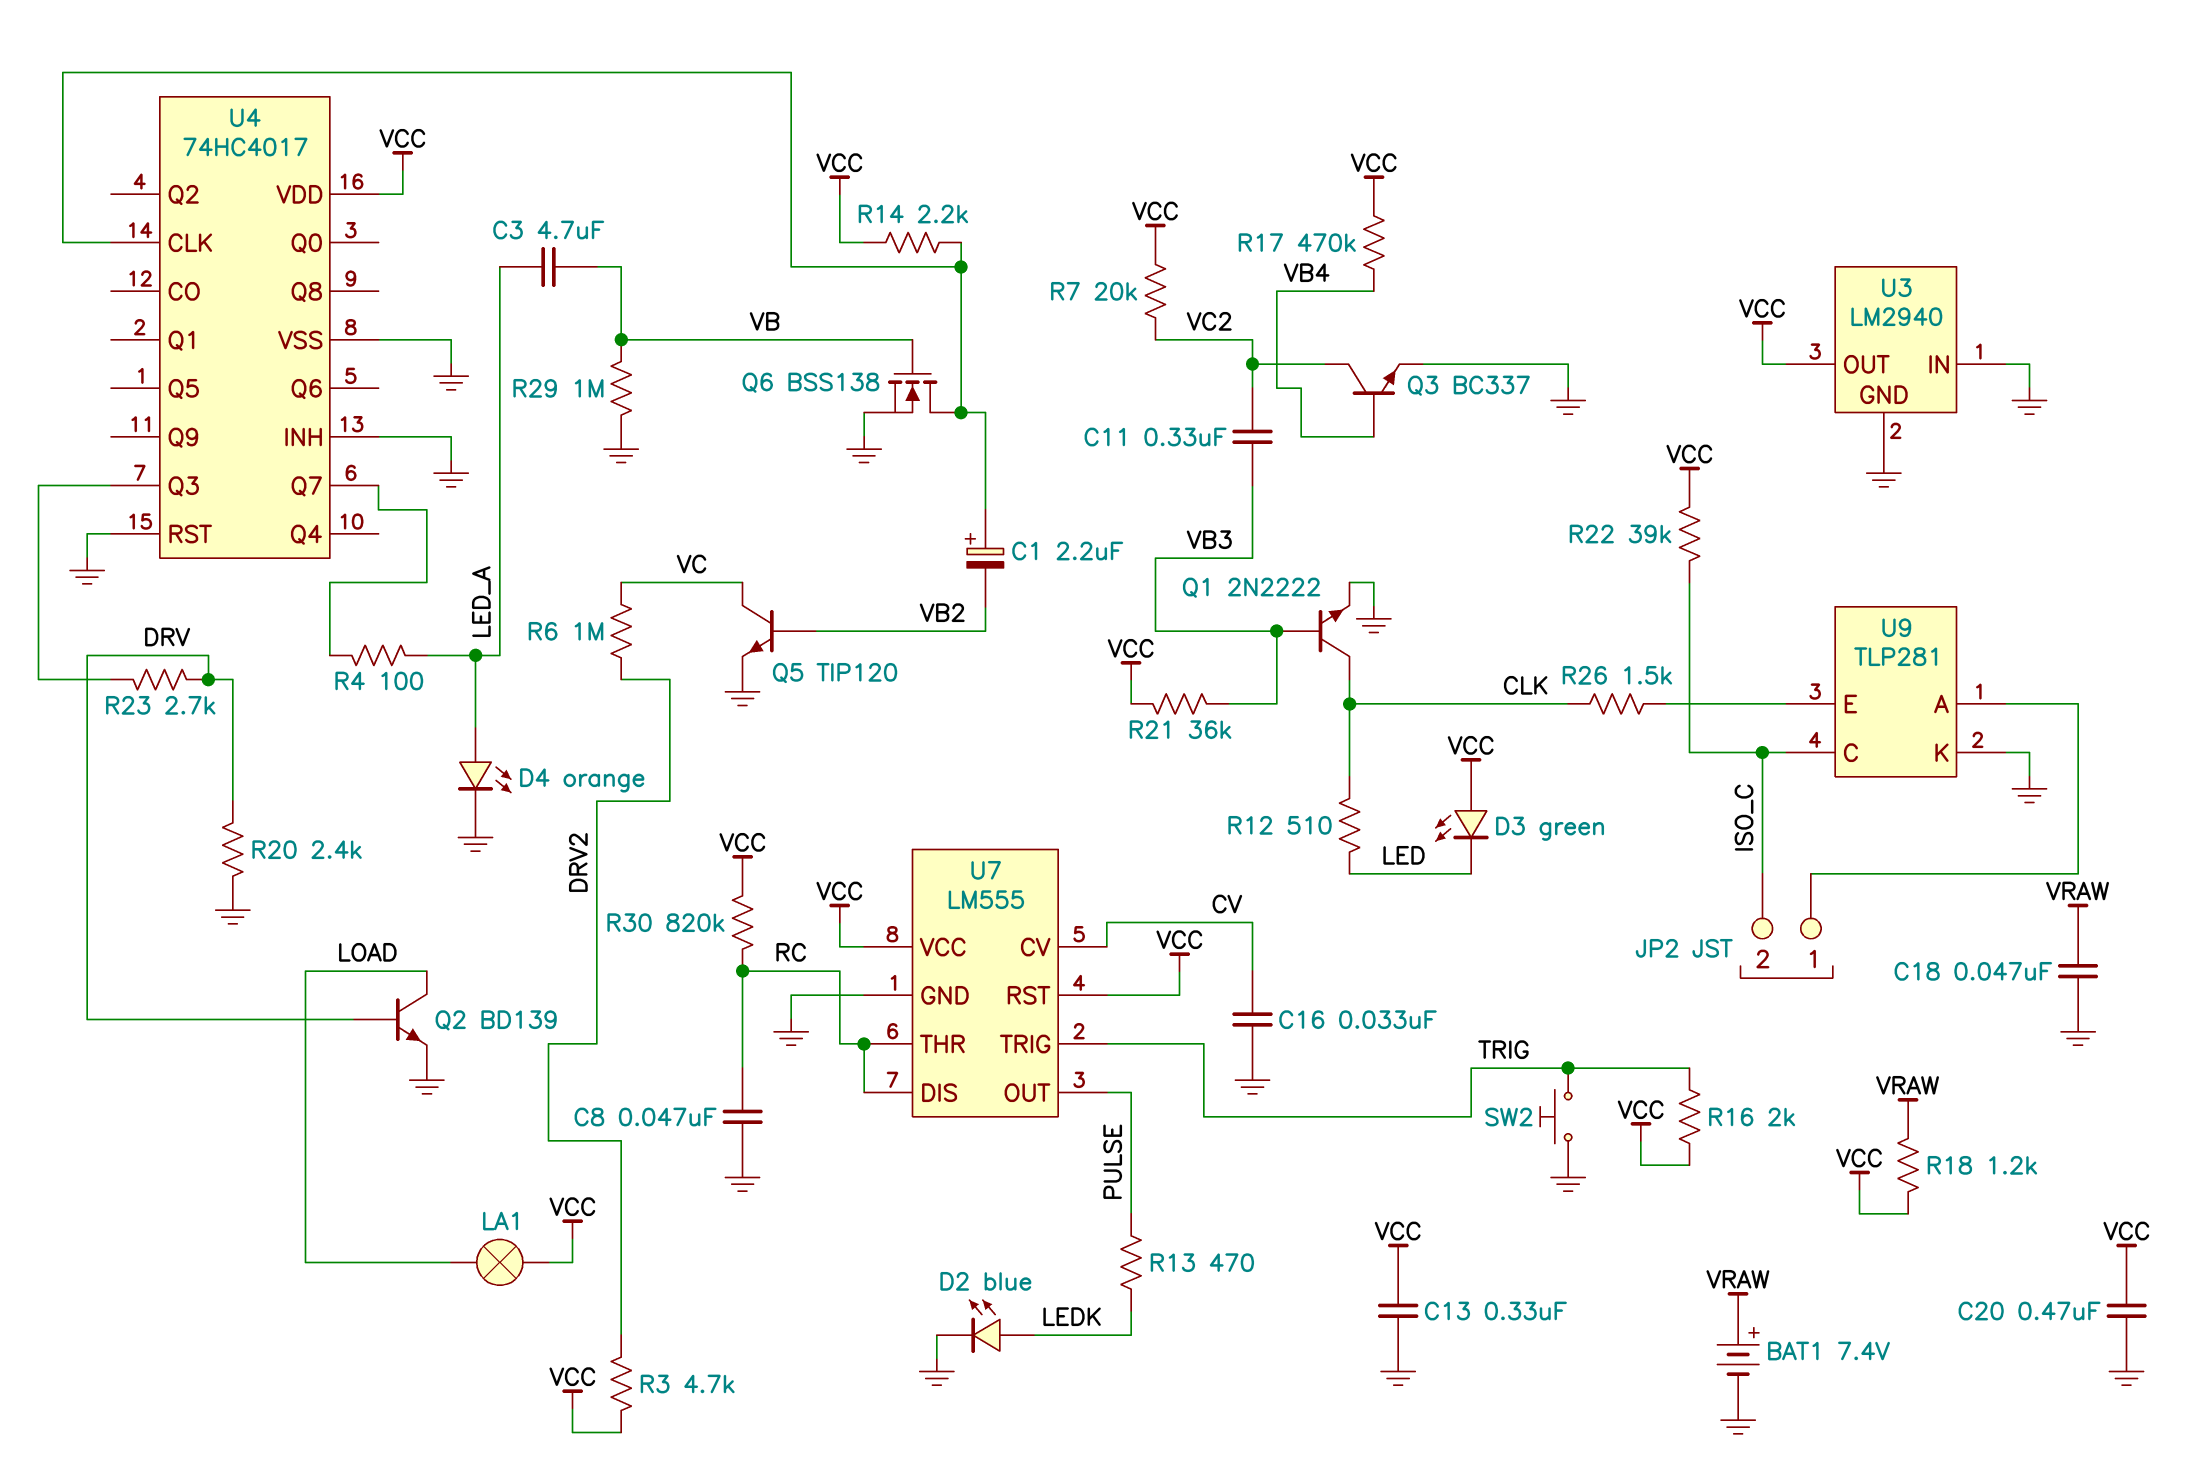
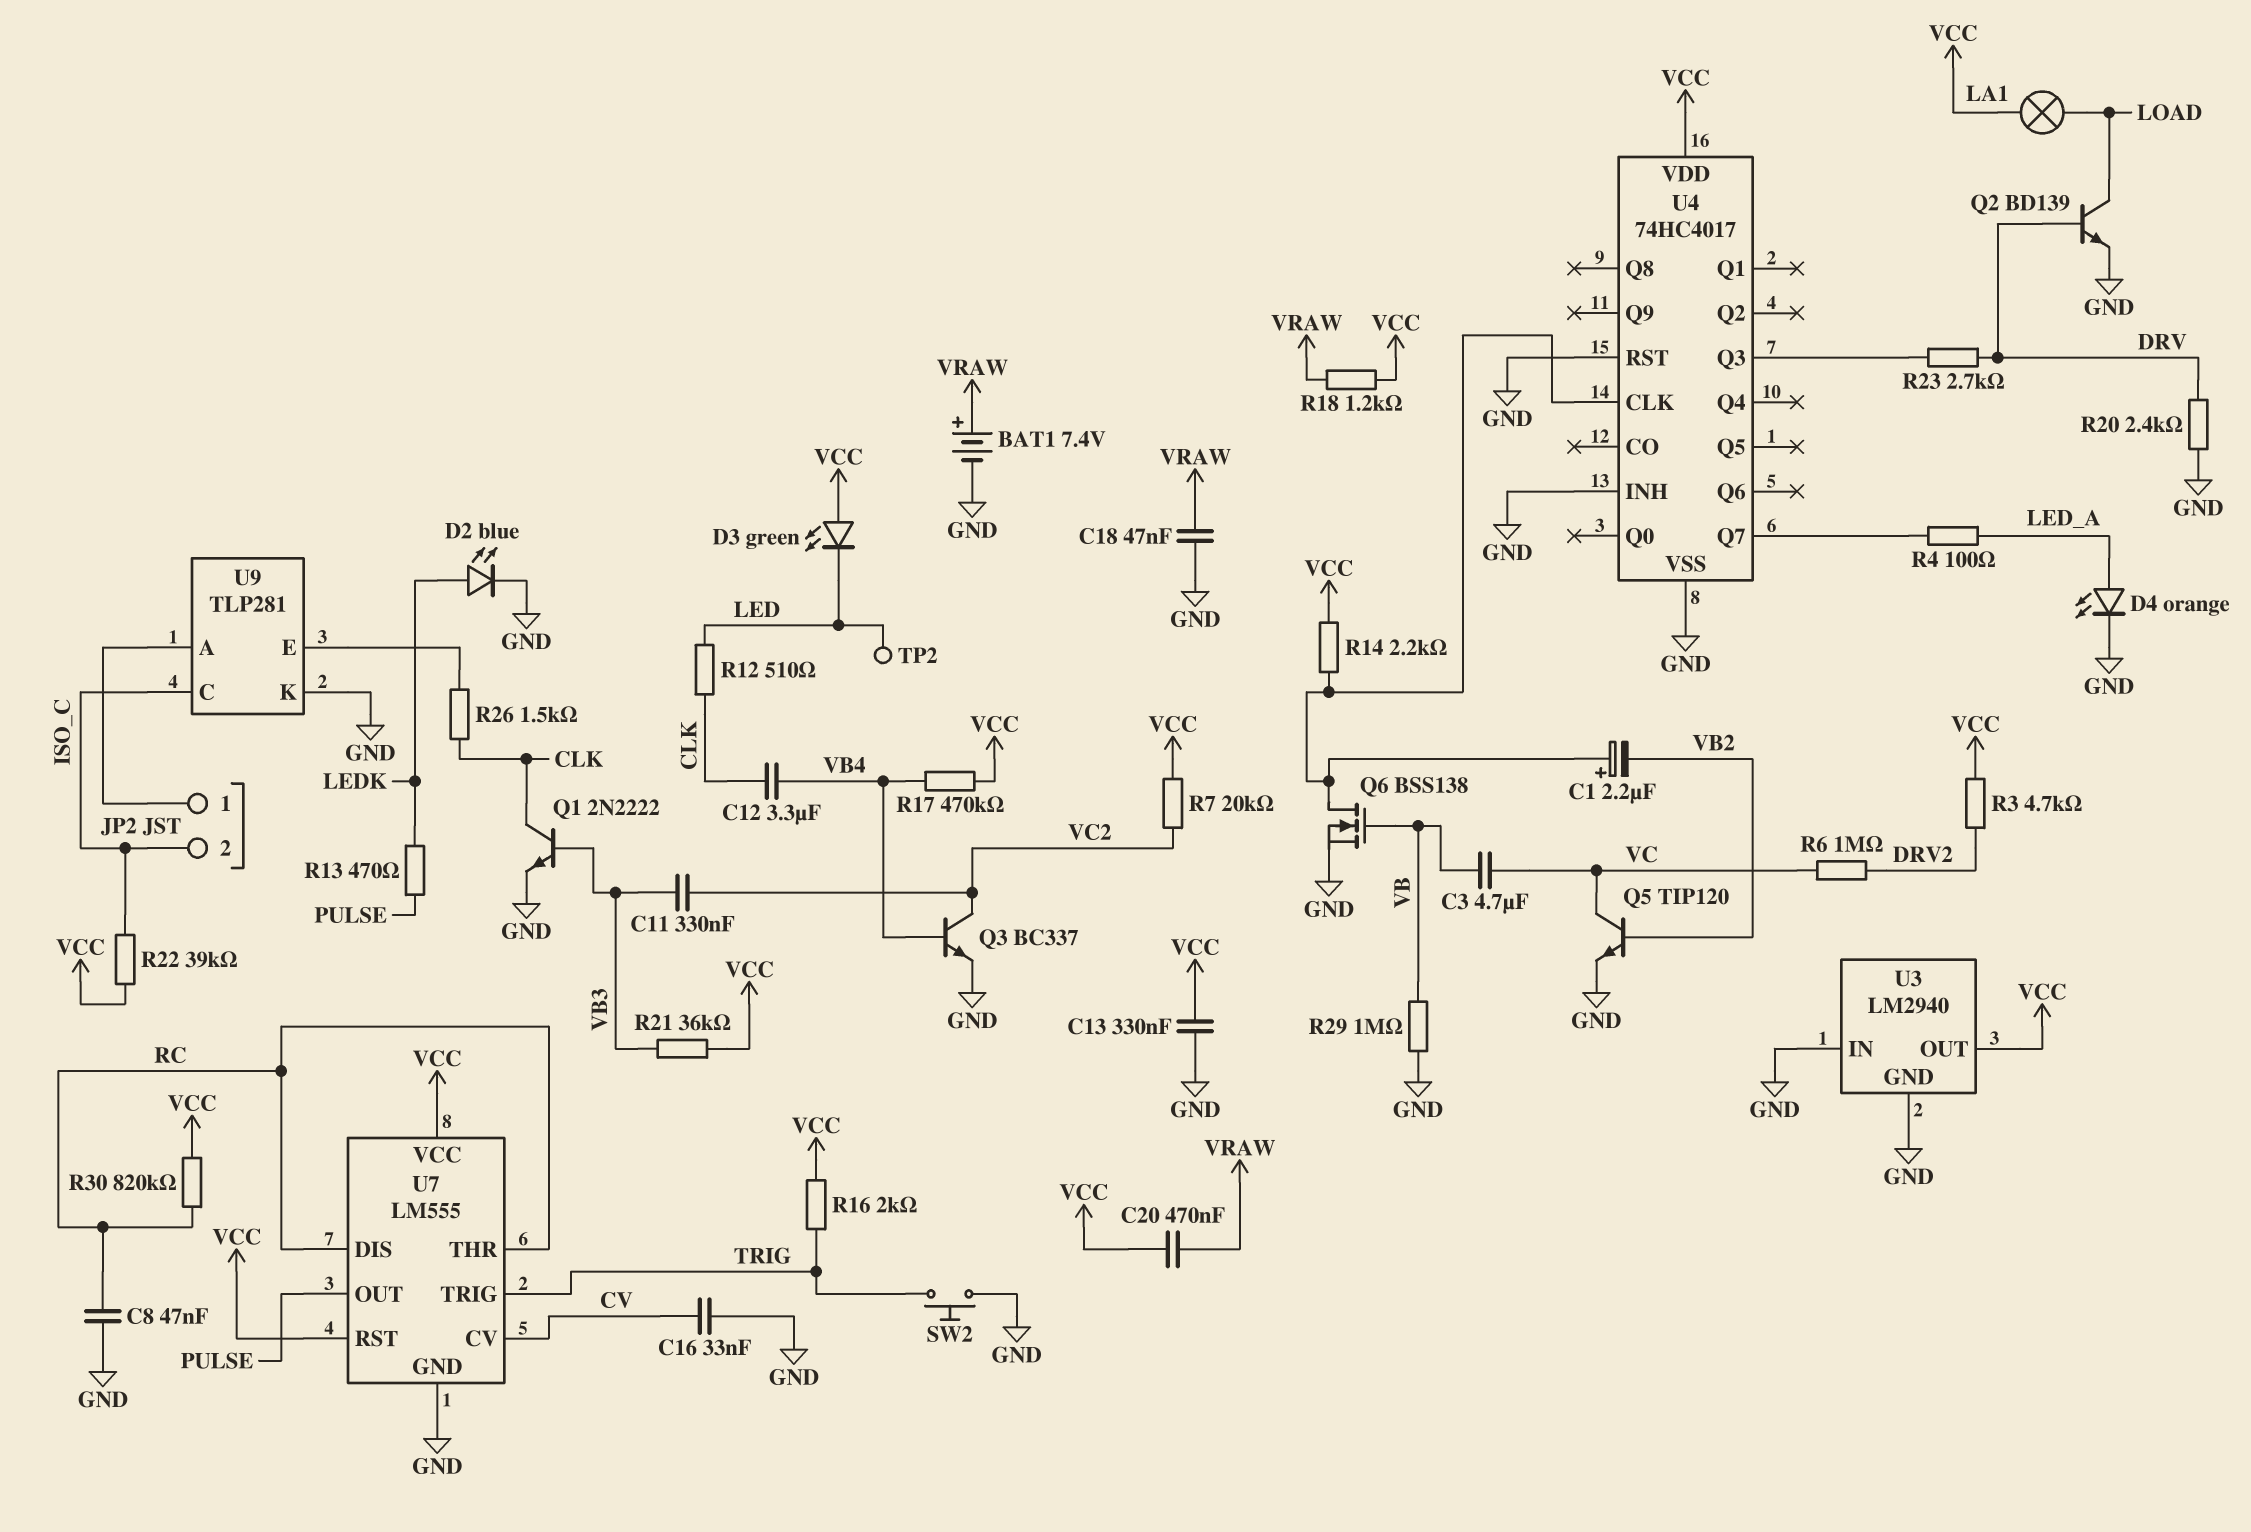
C3: 4.7uF (LED_A, VB) -> 4.7uF (VB, VC)
C12: none -> 3.3uF (CLK, VB4)
C20: 470nF (GND, VCC) -> 470nF (VCC, VRAW)
TP2: none -> test point (LED)

